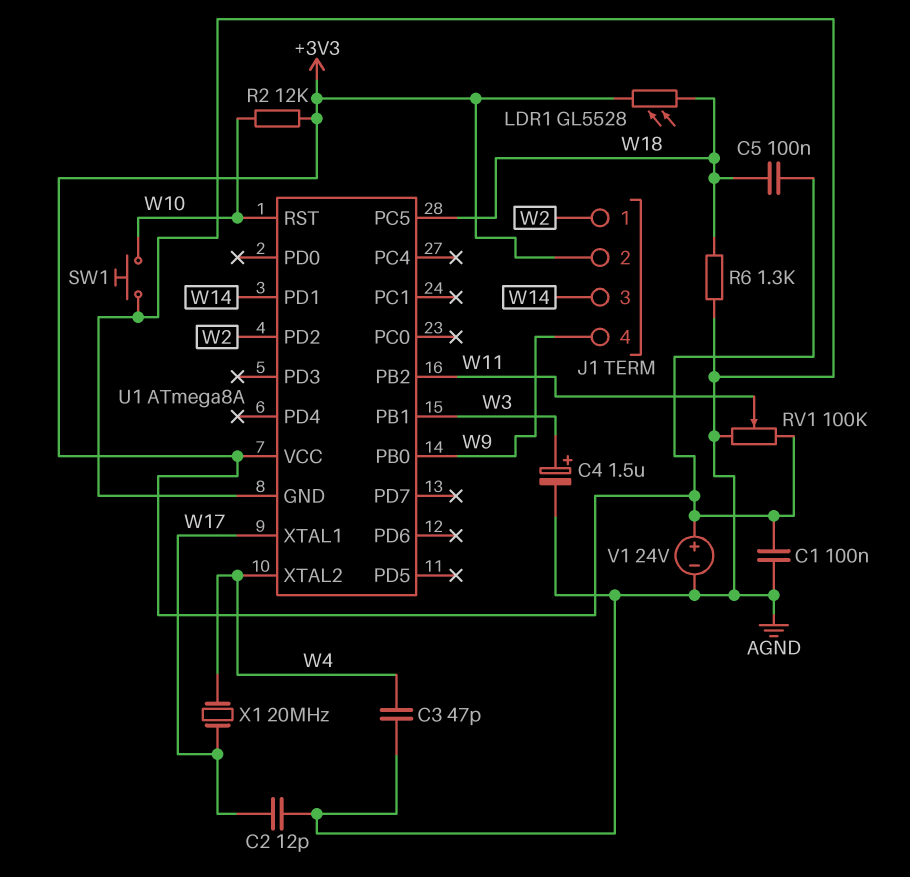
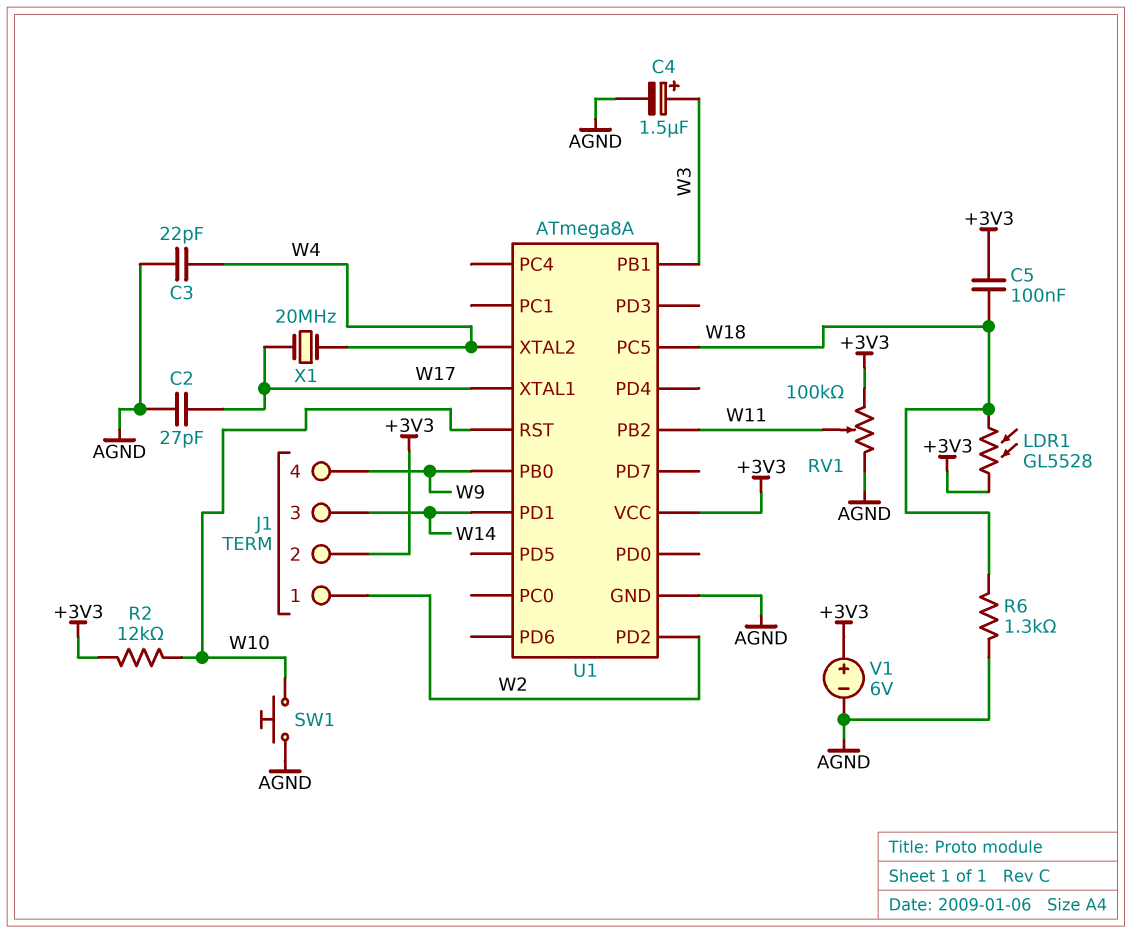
C1: 100nF (+3V3, AGND) -> none
C2: 12pF (AGND, W17) -> 27pF (AGND, W17)
C3: 47pF (AGND, W4) -> 22pF (AGND, W4)
V1: 24V (plus +3V3, minus AGND) -> 6V (plus +3V3, minus AGND)

